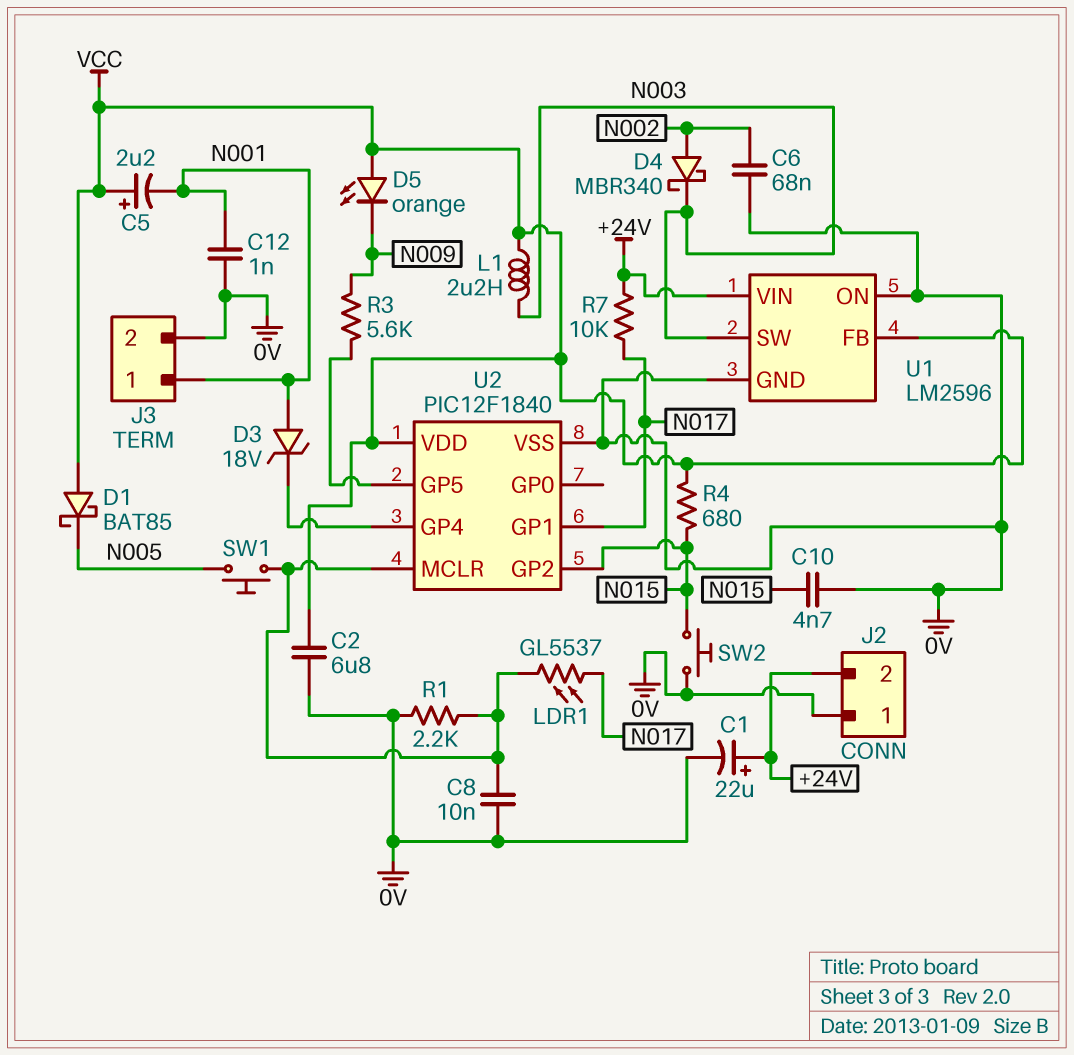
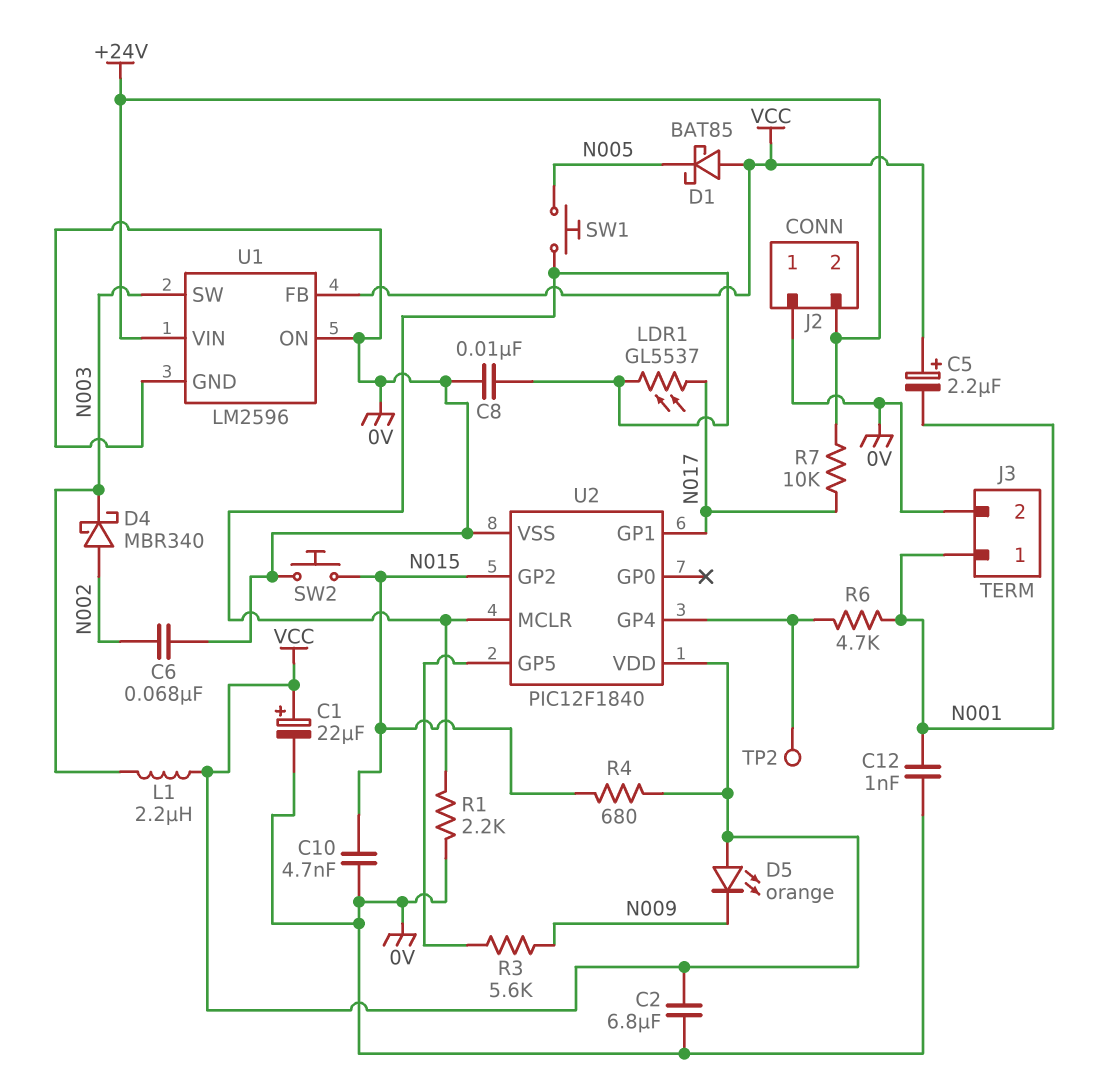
C1: 22uF (plus +24V, minus 0V) -> 22uF (plus VCC, minus 0V)
D3: zener 18V (A N001, K U2/GP4) -> none
R6: none -> 4.7k (N001, U2/GP4)
TP2: none -> test point (U2/GP4)

